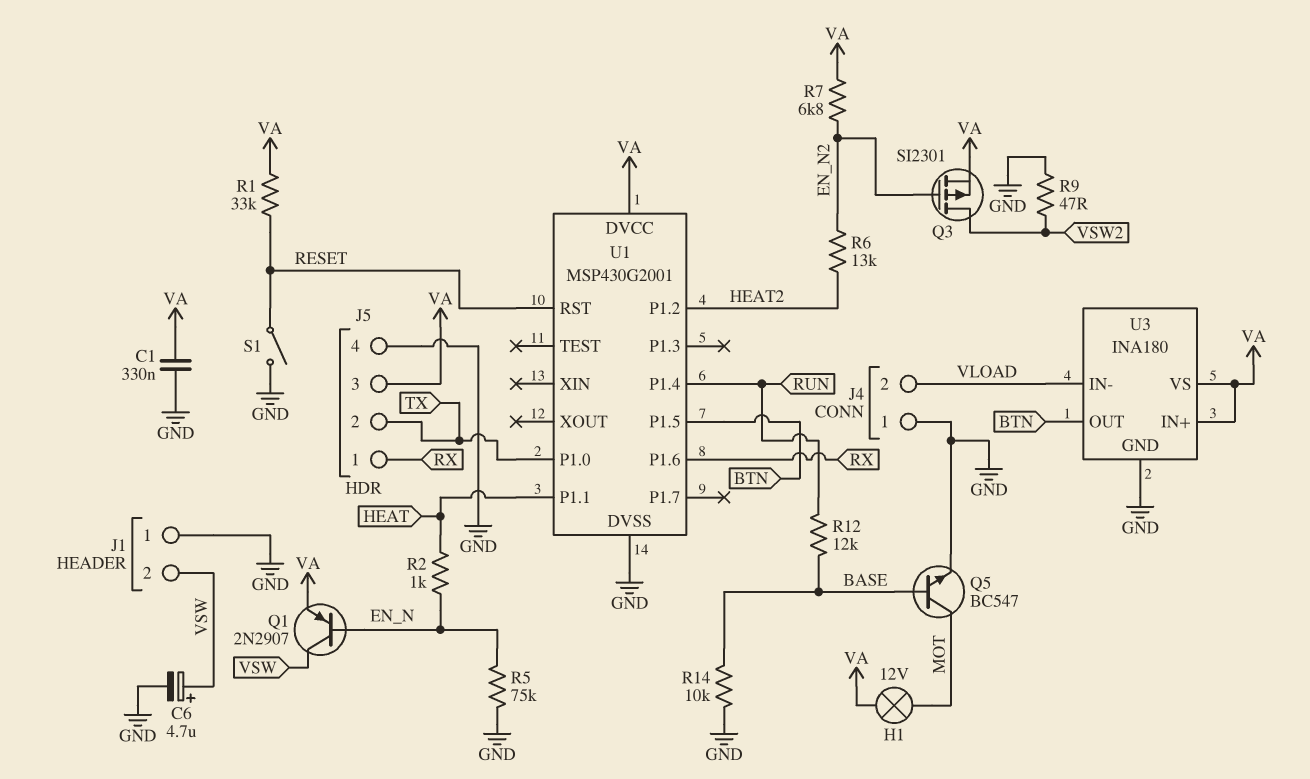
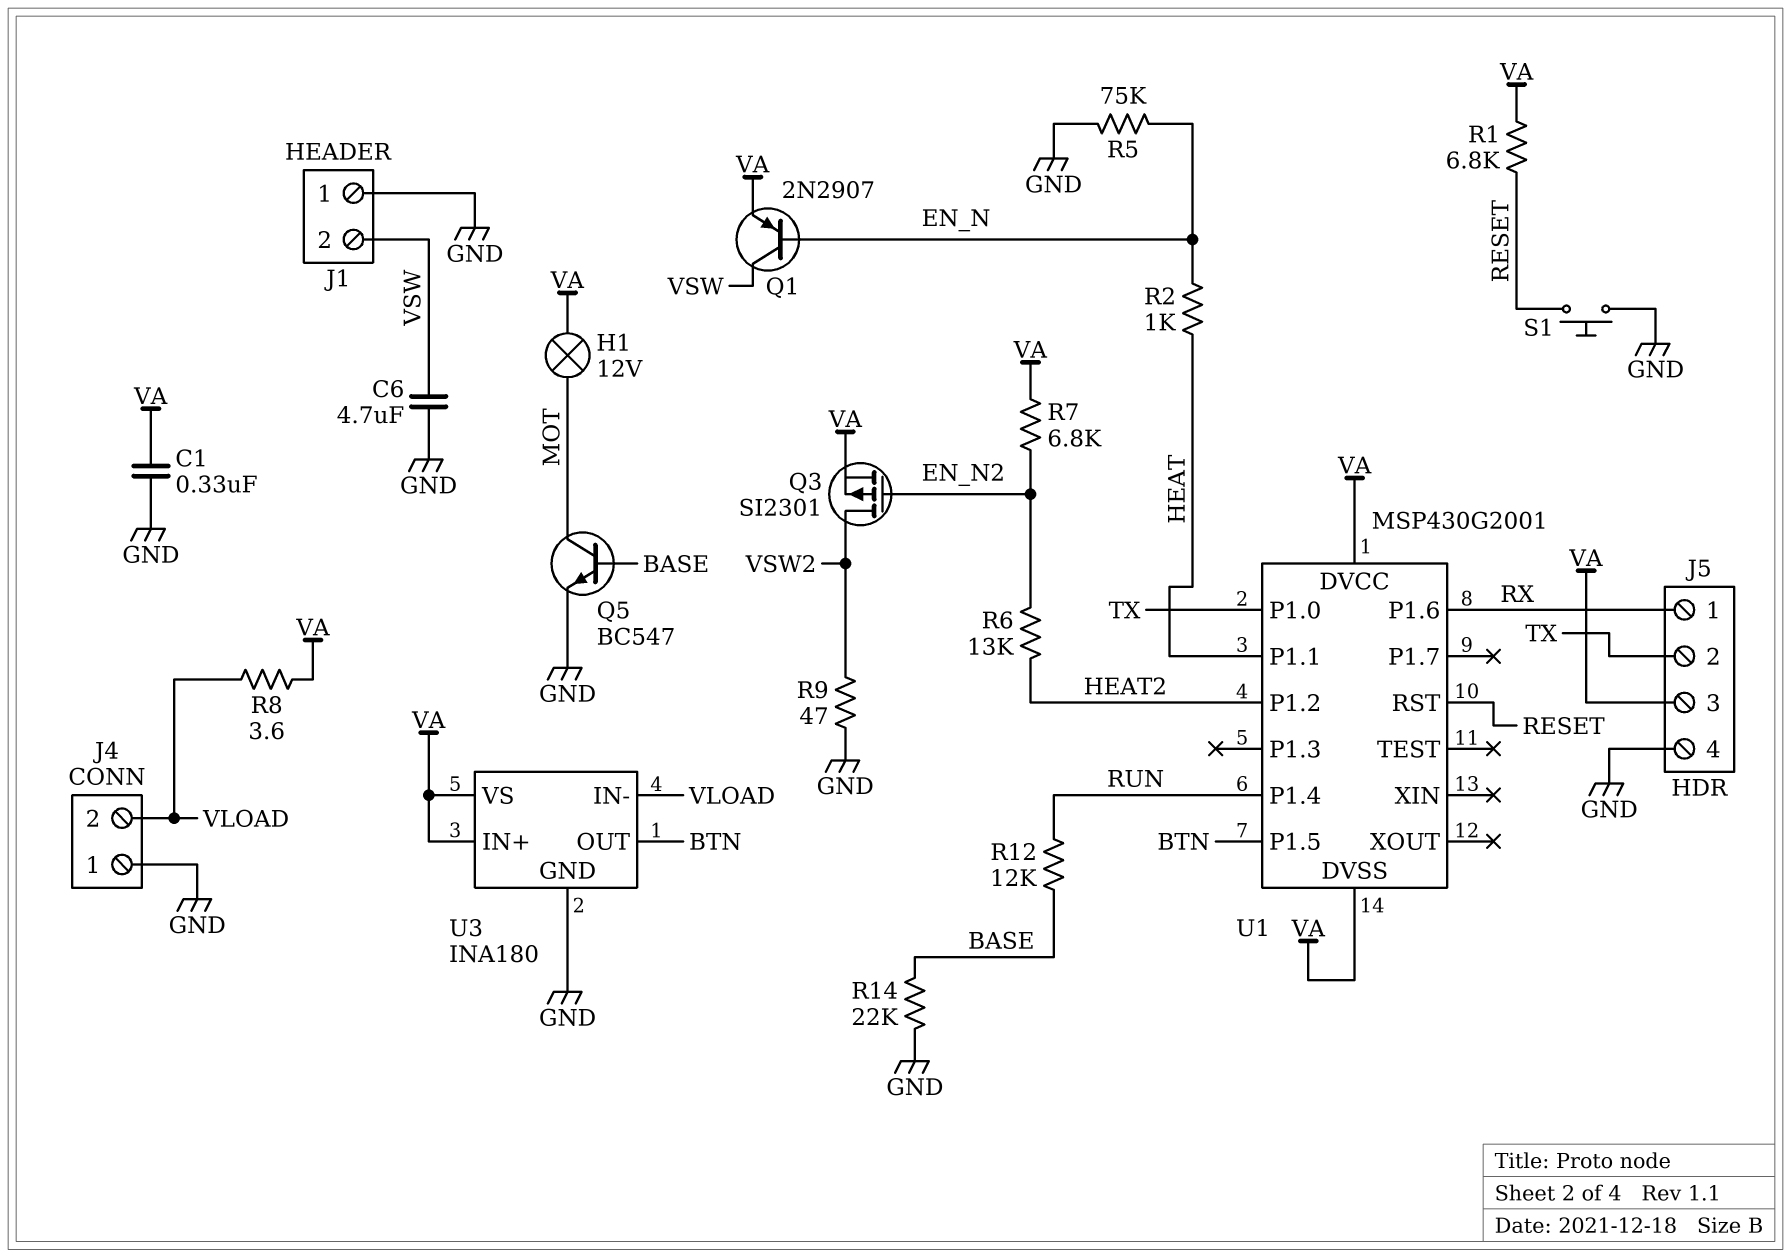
C6: 4.7uF (plus VSW, minus GND) -> 4.7uF (GND, VSW)
R1: 33k (RESET, VA) -> 6.8k (RESET, VA)
R8: none -> 3.6 (VA, VLOAD)
R14: 10k (BASE, GND) -> 22k (BASE, GND)
S1: switch (GND, RESET) -> button (GND, RESET)
U1 pin DVSS: GND -> VA

